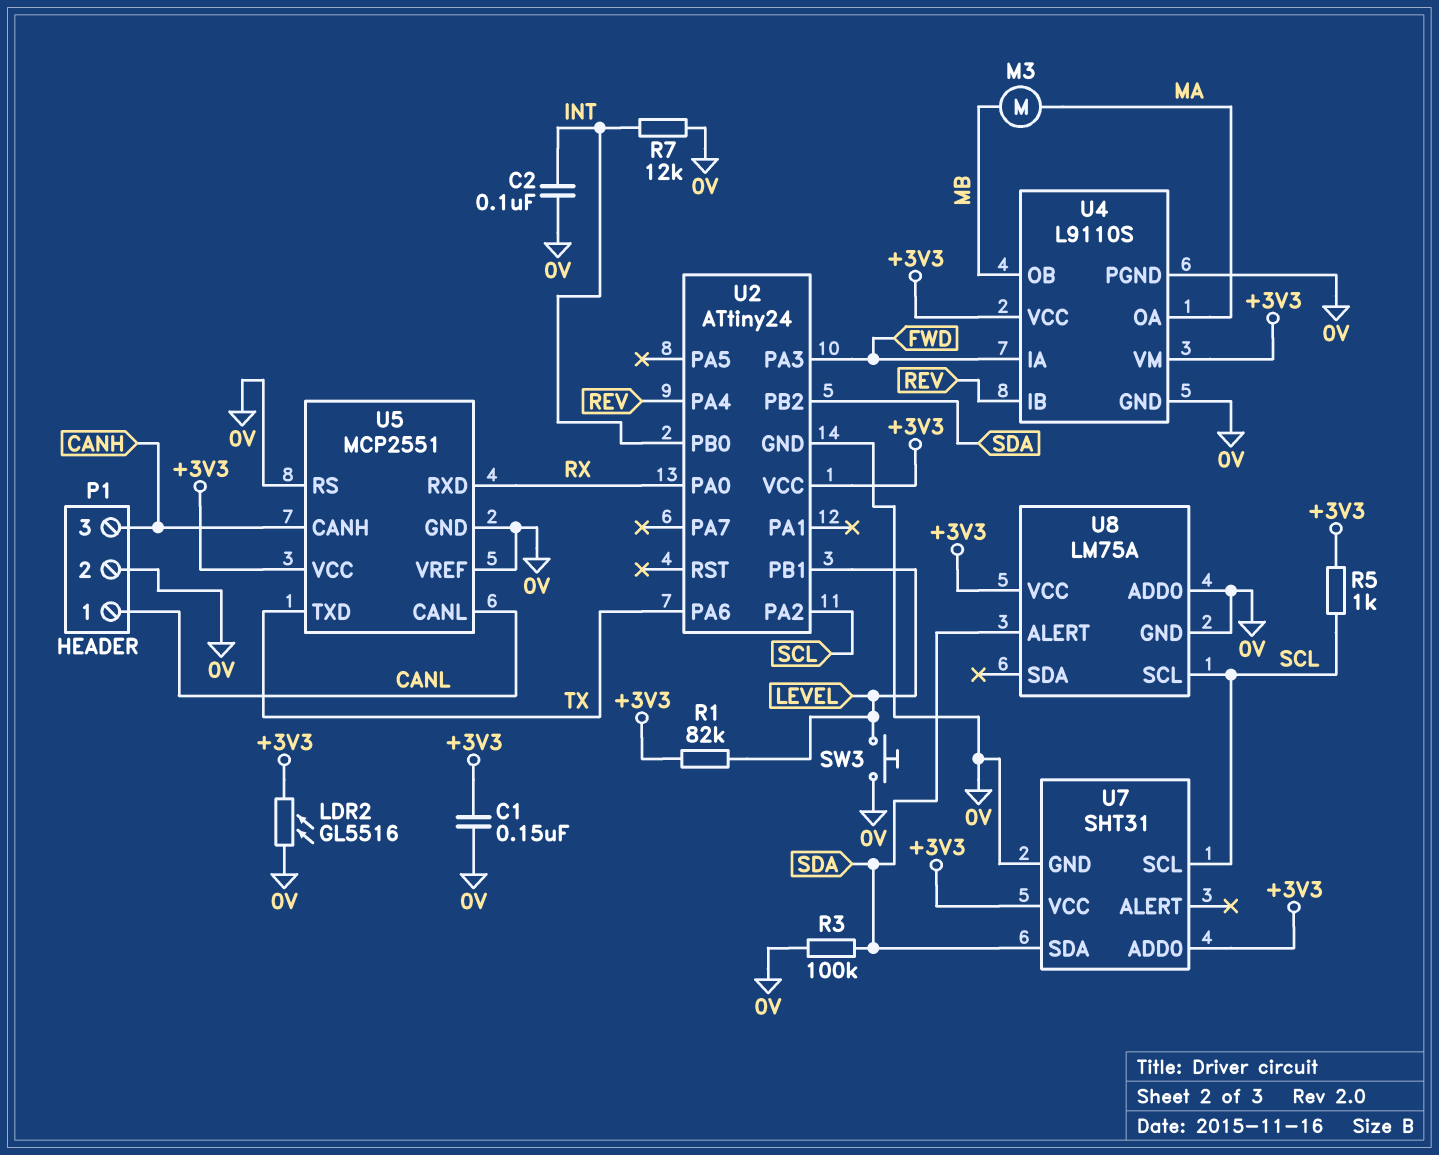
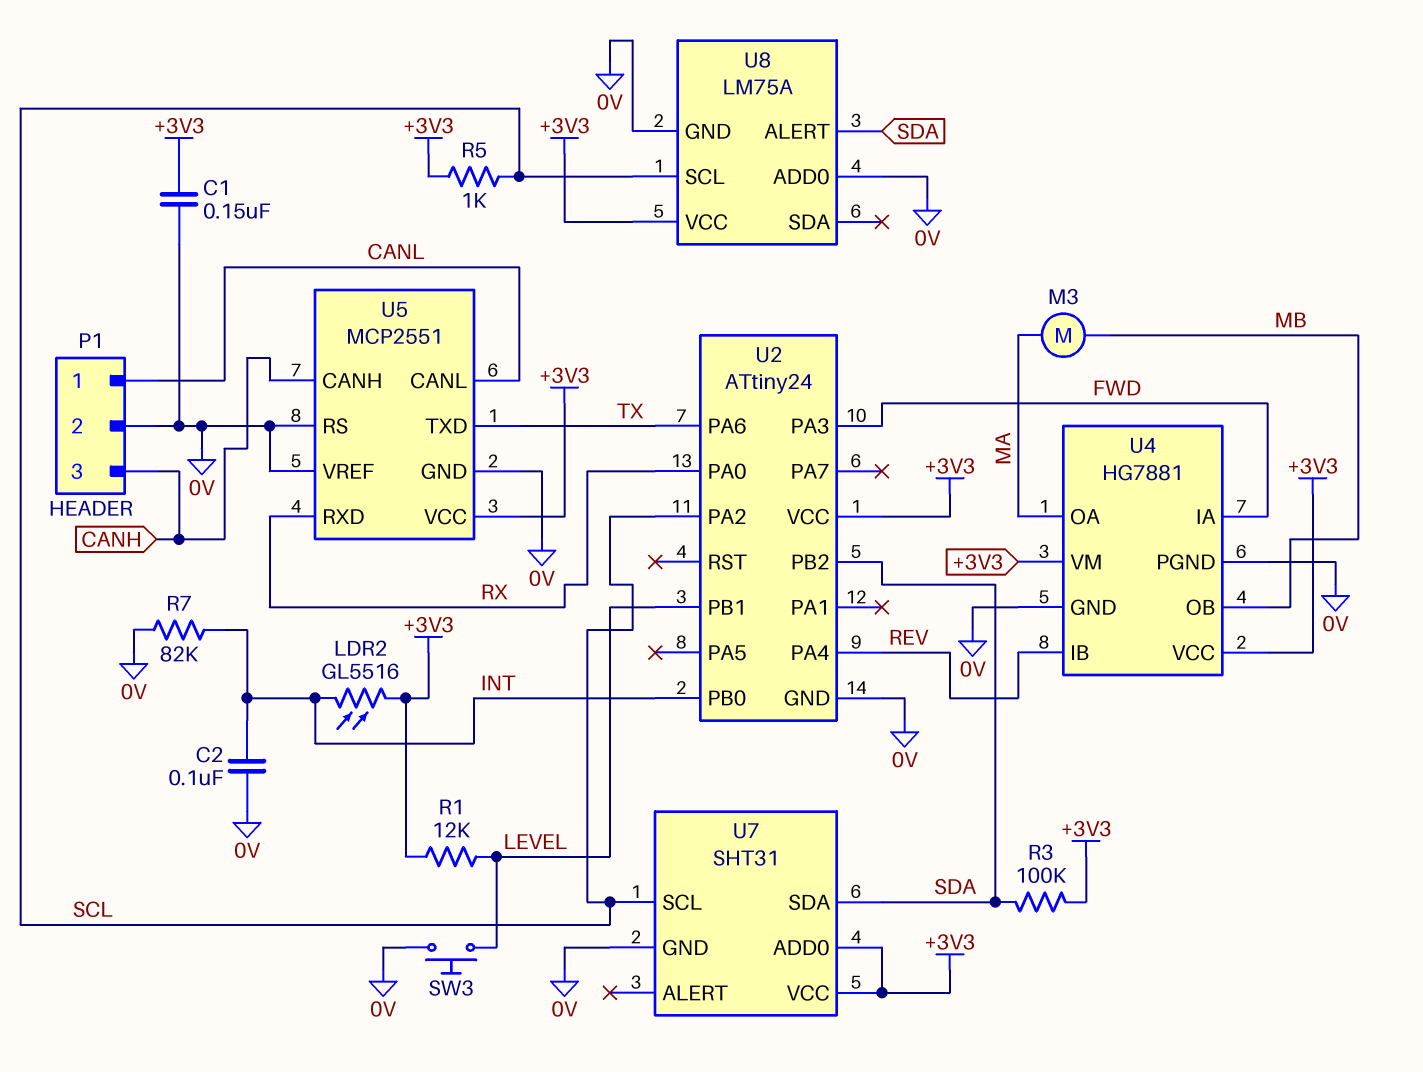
LDR2: GL5516 (+3V3, 0V) -> GL5516 (+3V3, INT)
R1: 82k (+3V3, LEVEL) -> 12k (+3V3, LEVEL)
R3: 100k (0V, SDA) -> 100k (+3V3, SDA)
R7: 12k (0V, INT) -> 82k (0V, INT)
U4: L9110S -> HG7881

